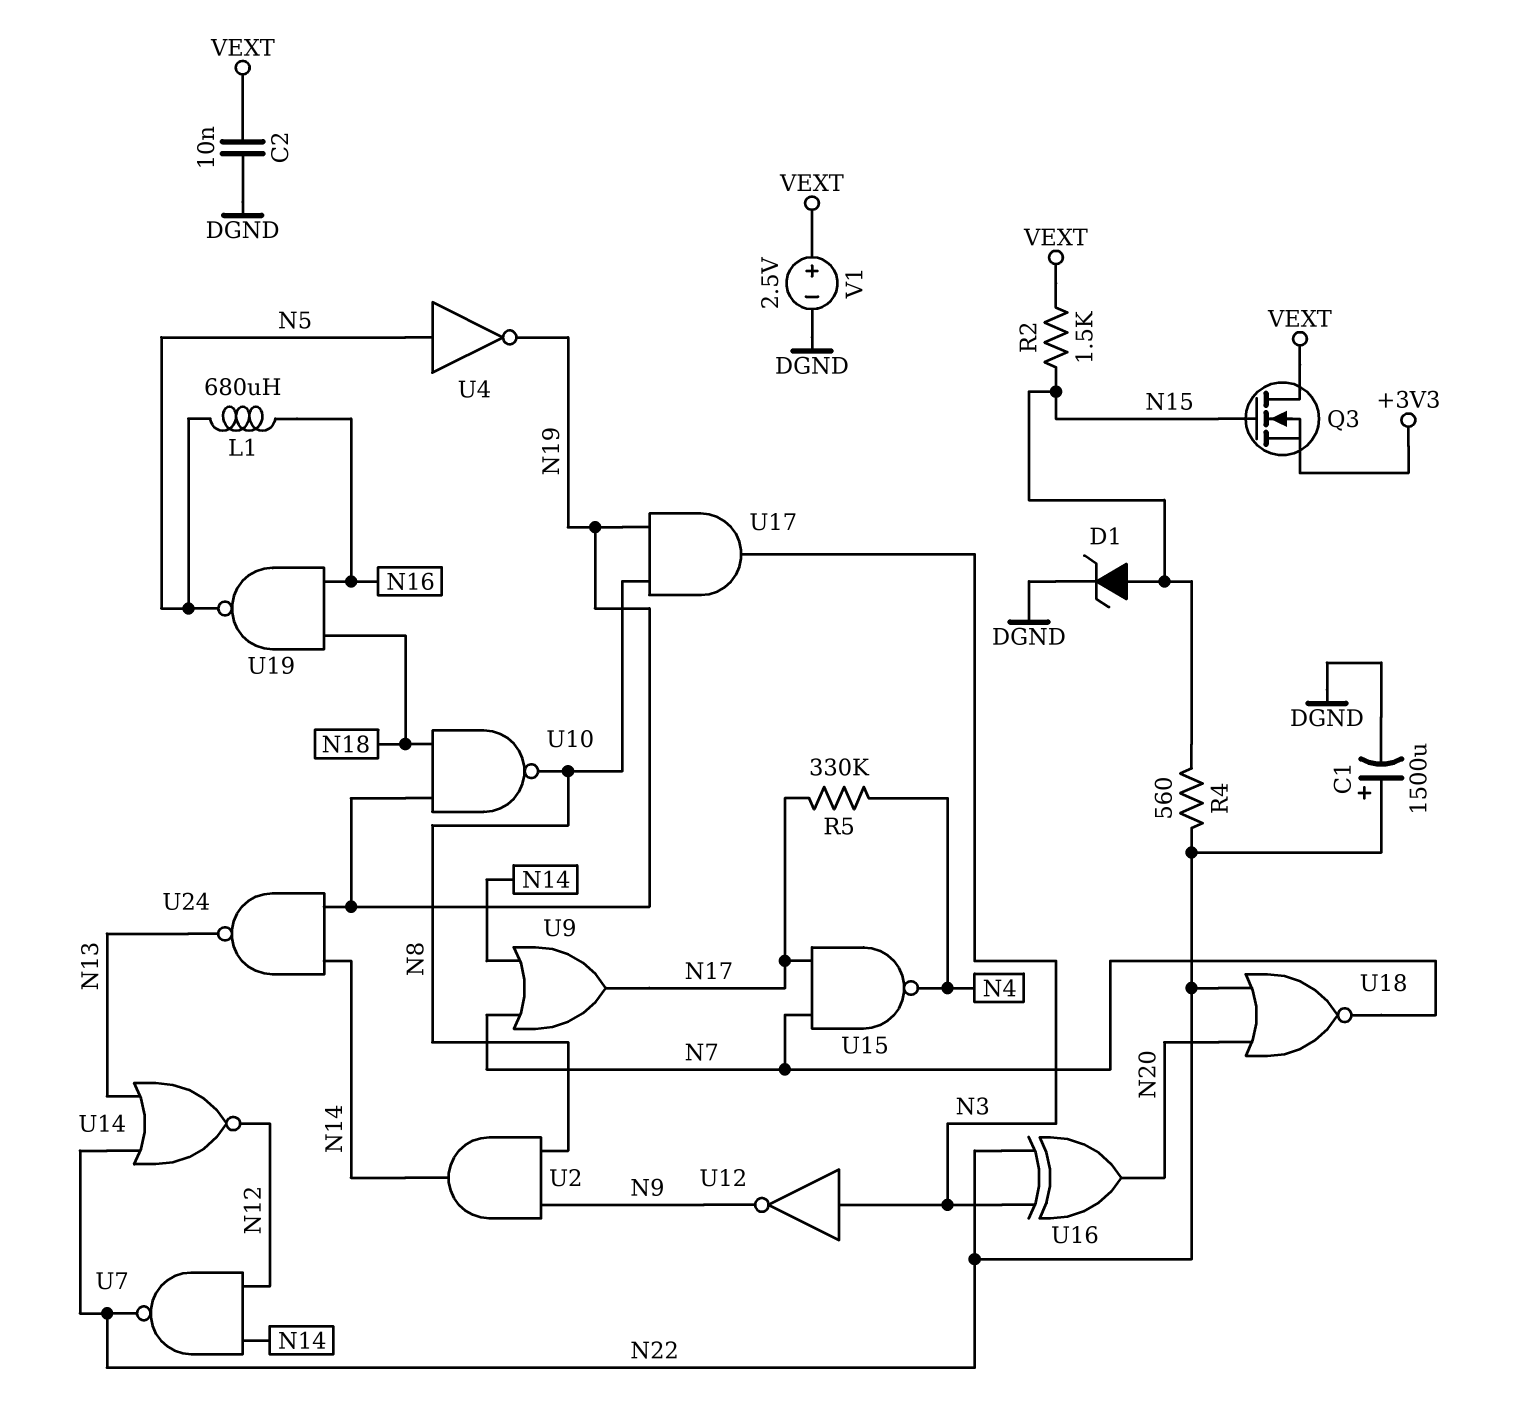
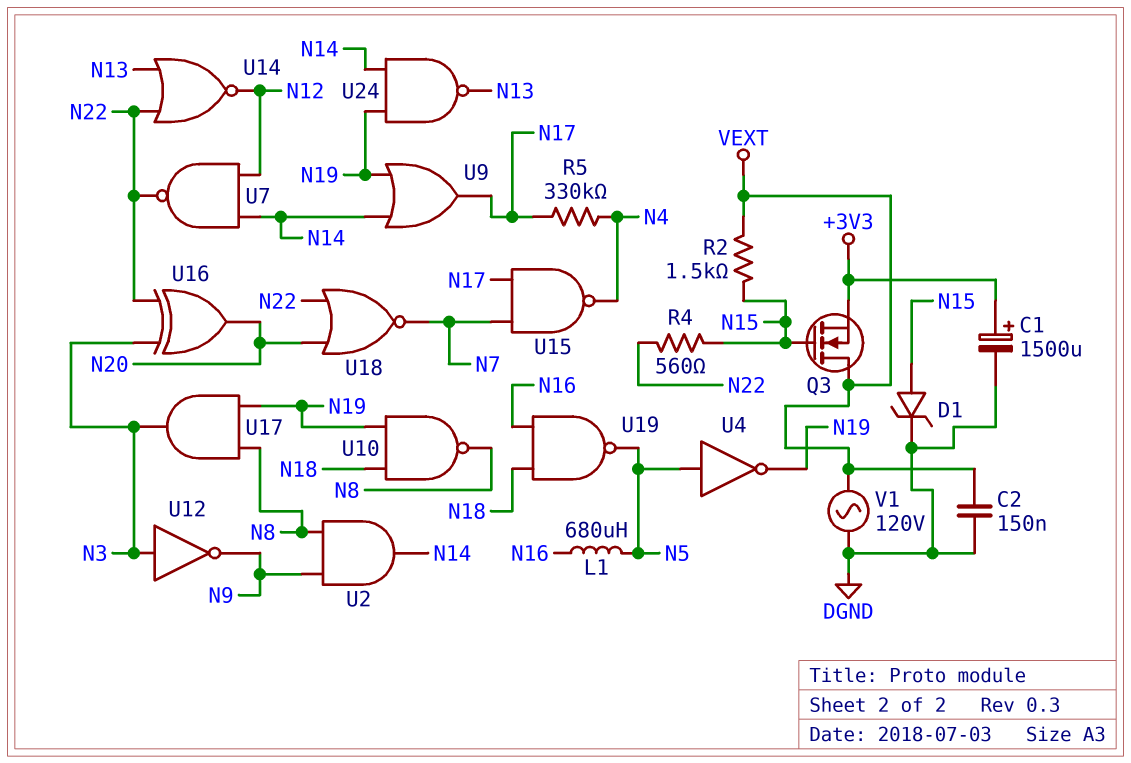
C1: 1500uF (plus N22, minus DGND) -> 1500uF (plus +3V3, minus DGND)
C2: 10nF (DGND, VEXT) -> 150nF (DGND, VEXT)
U9: OR (in N7, in N14, out N17) -> OR (in N14, in N19, out N17)
V1: 2.5V (plus VEXT, minus DGND) -> AC 120V (DGND, VEXT)

